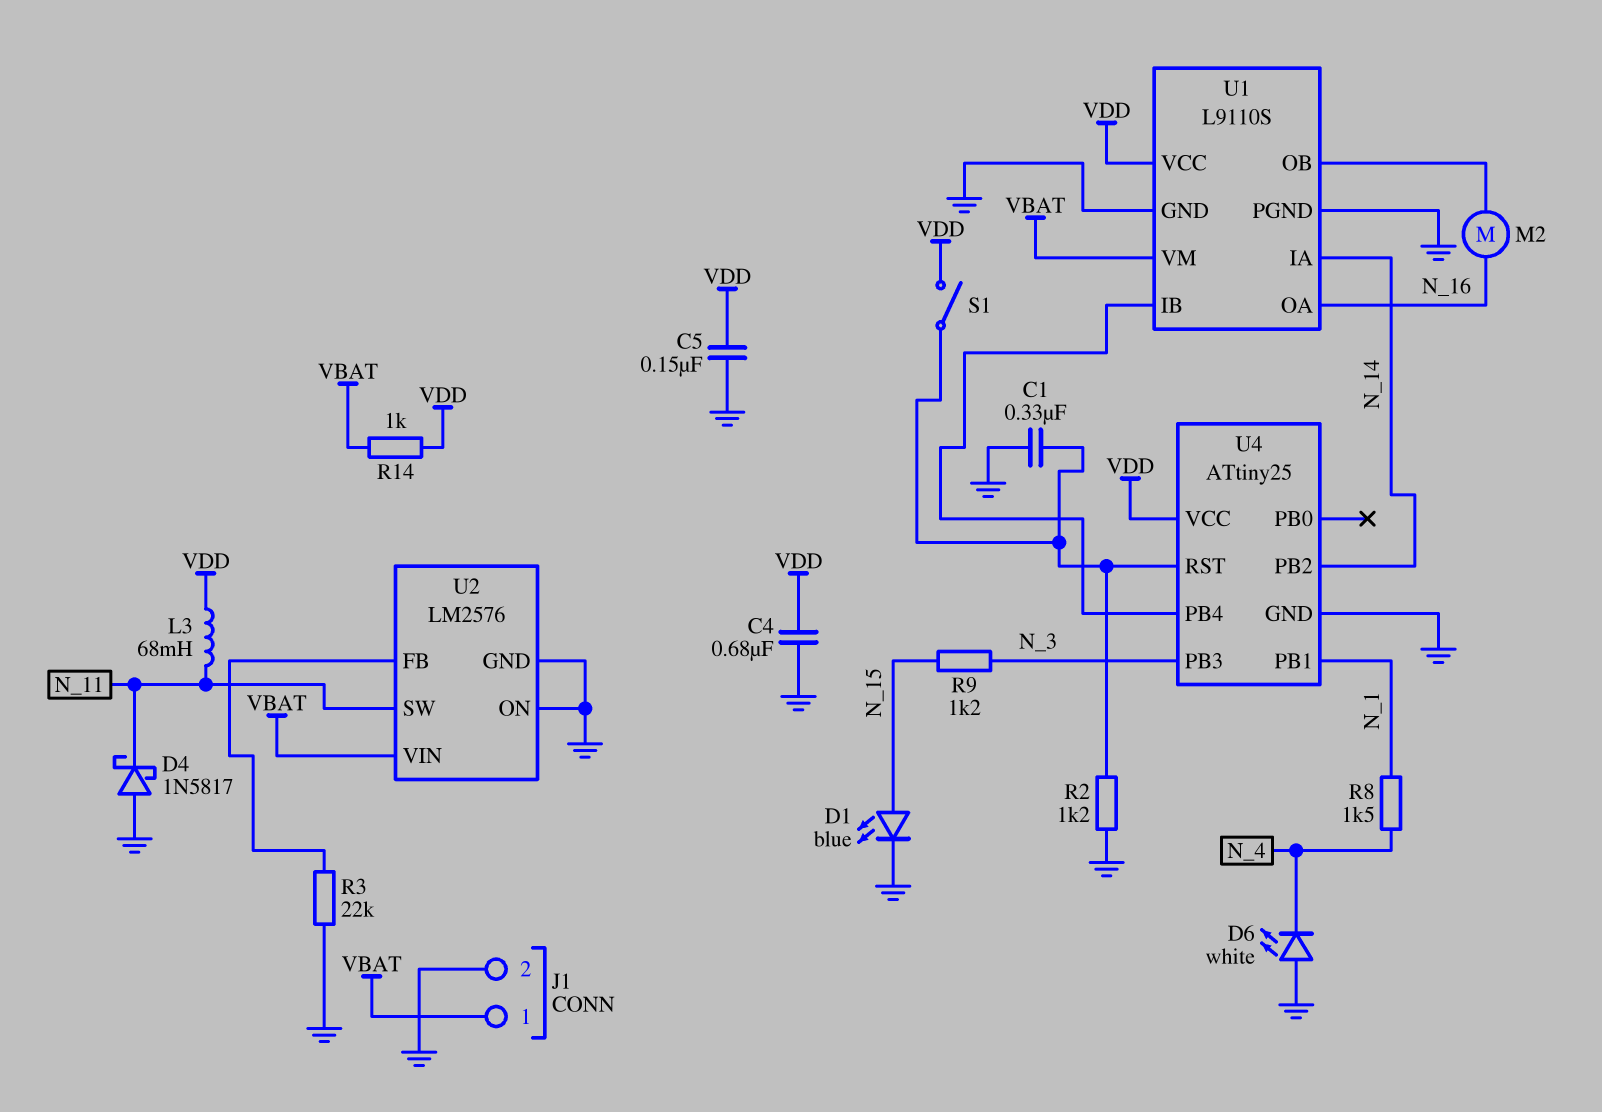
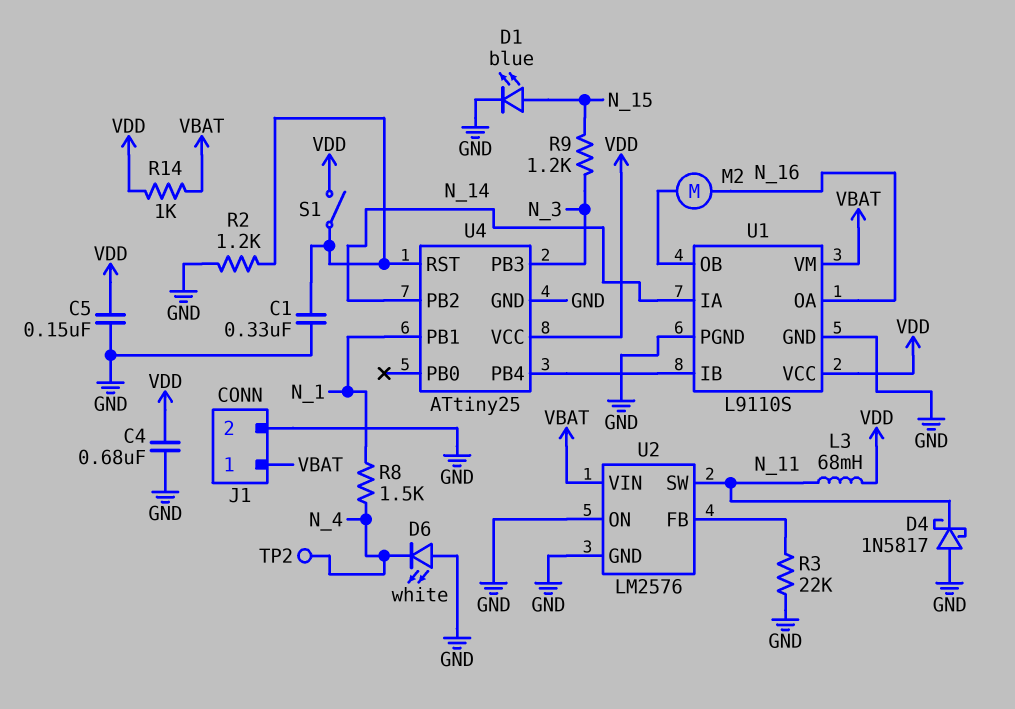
TP2: none -> test point (N_4)

